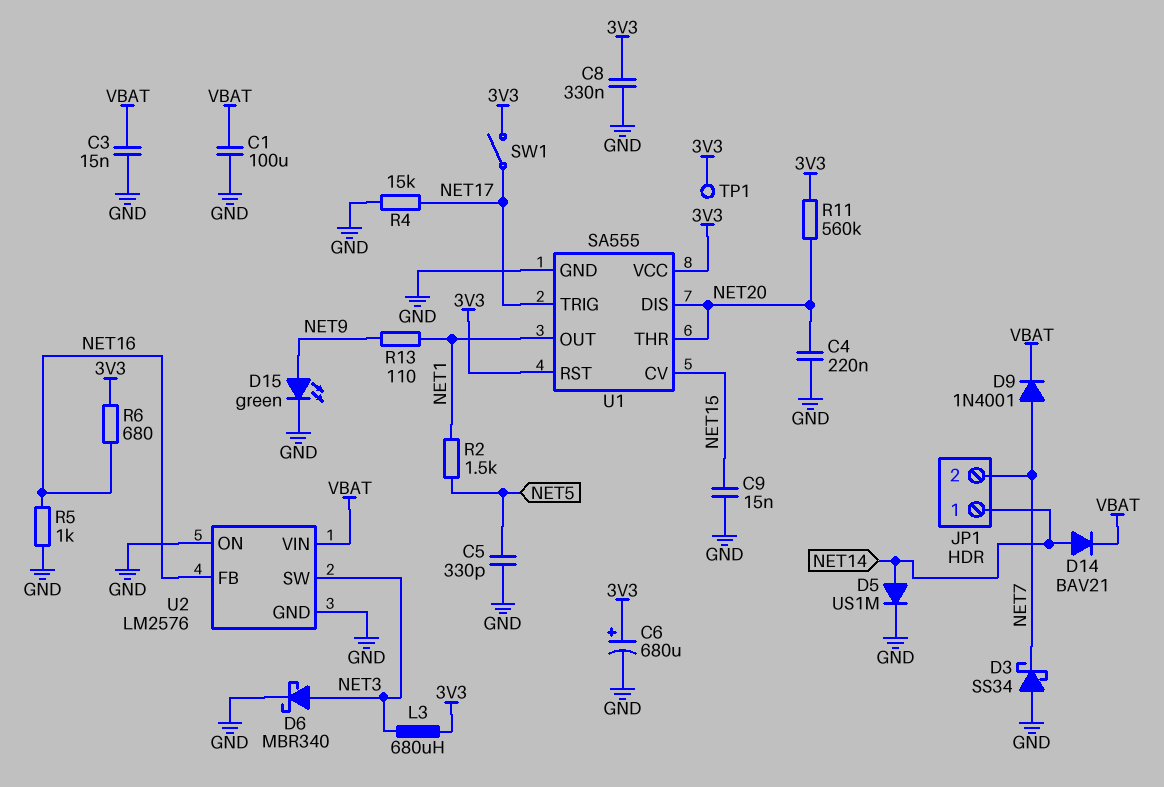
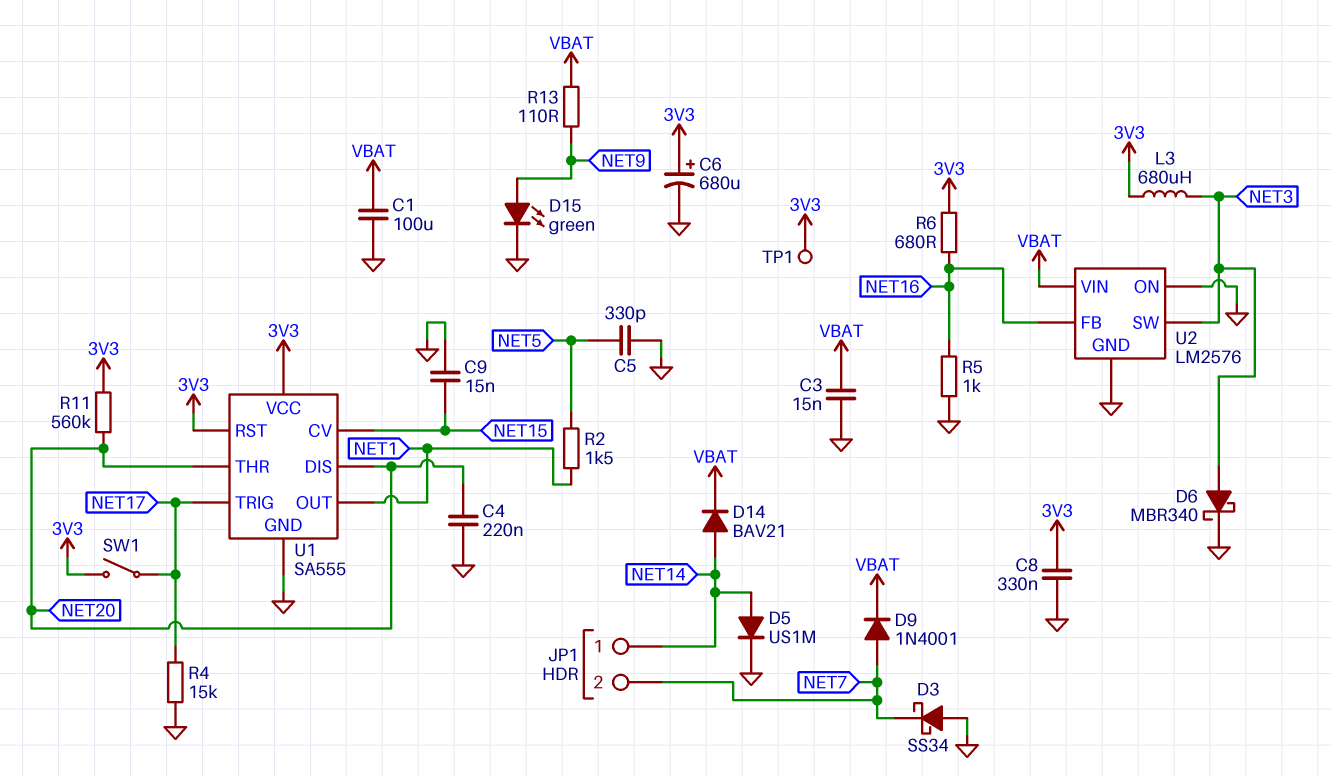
R13: 110 (NET1, NET9) -> 110 (NET9, VBAT)

